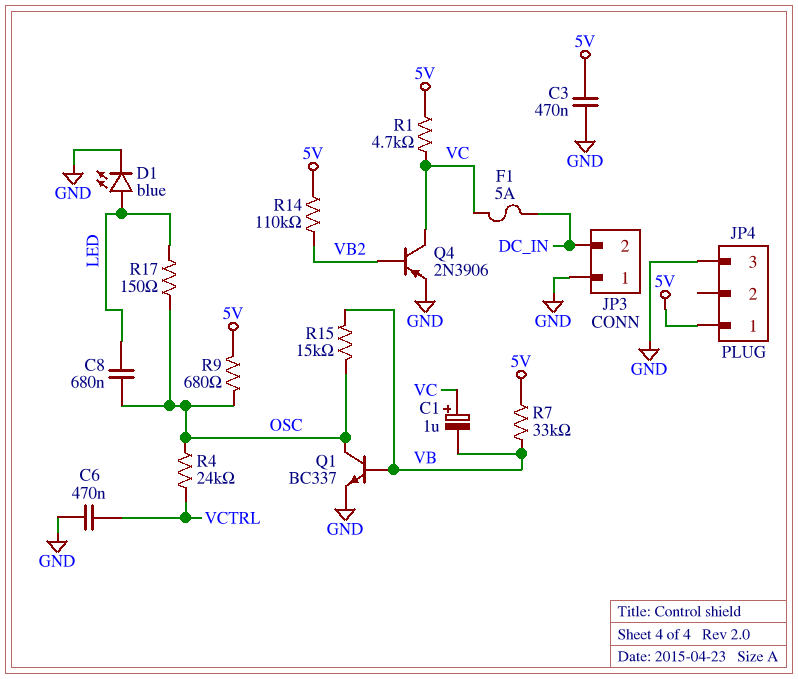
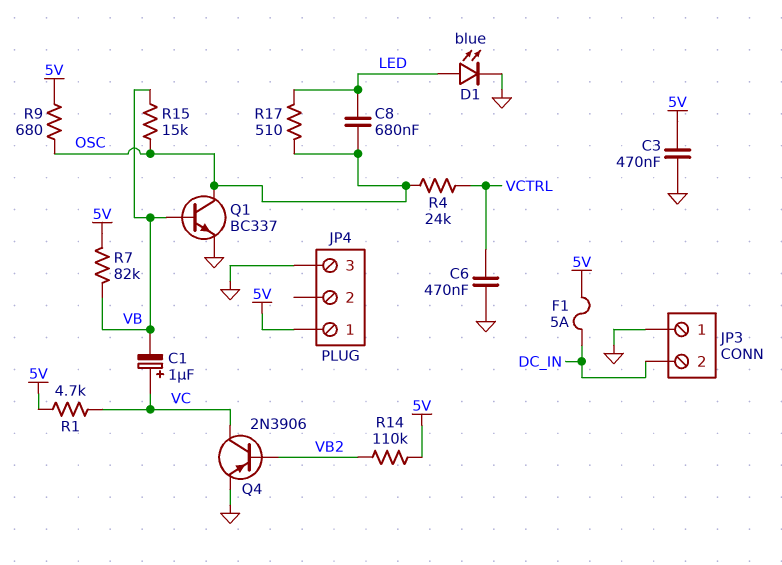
F1: 5A (DC_IN, VC) -> 5A (5V, DC_IN)
R7: 33k (5V, VB) -> 82k (5V, VB)
R17: 150 (LED, OSC) -> 510 (LED, OSC)

